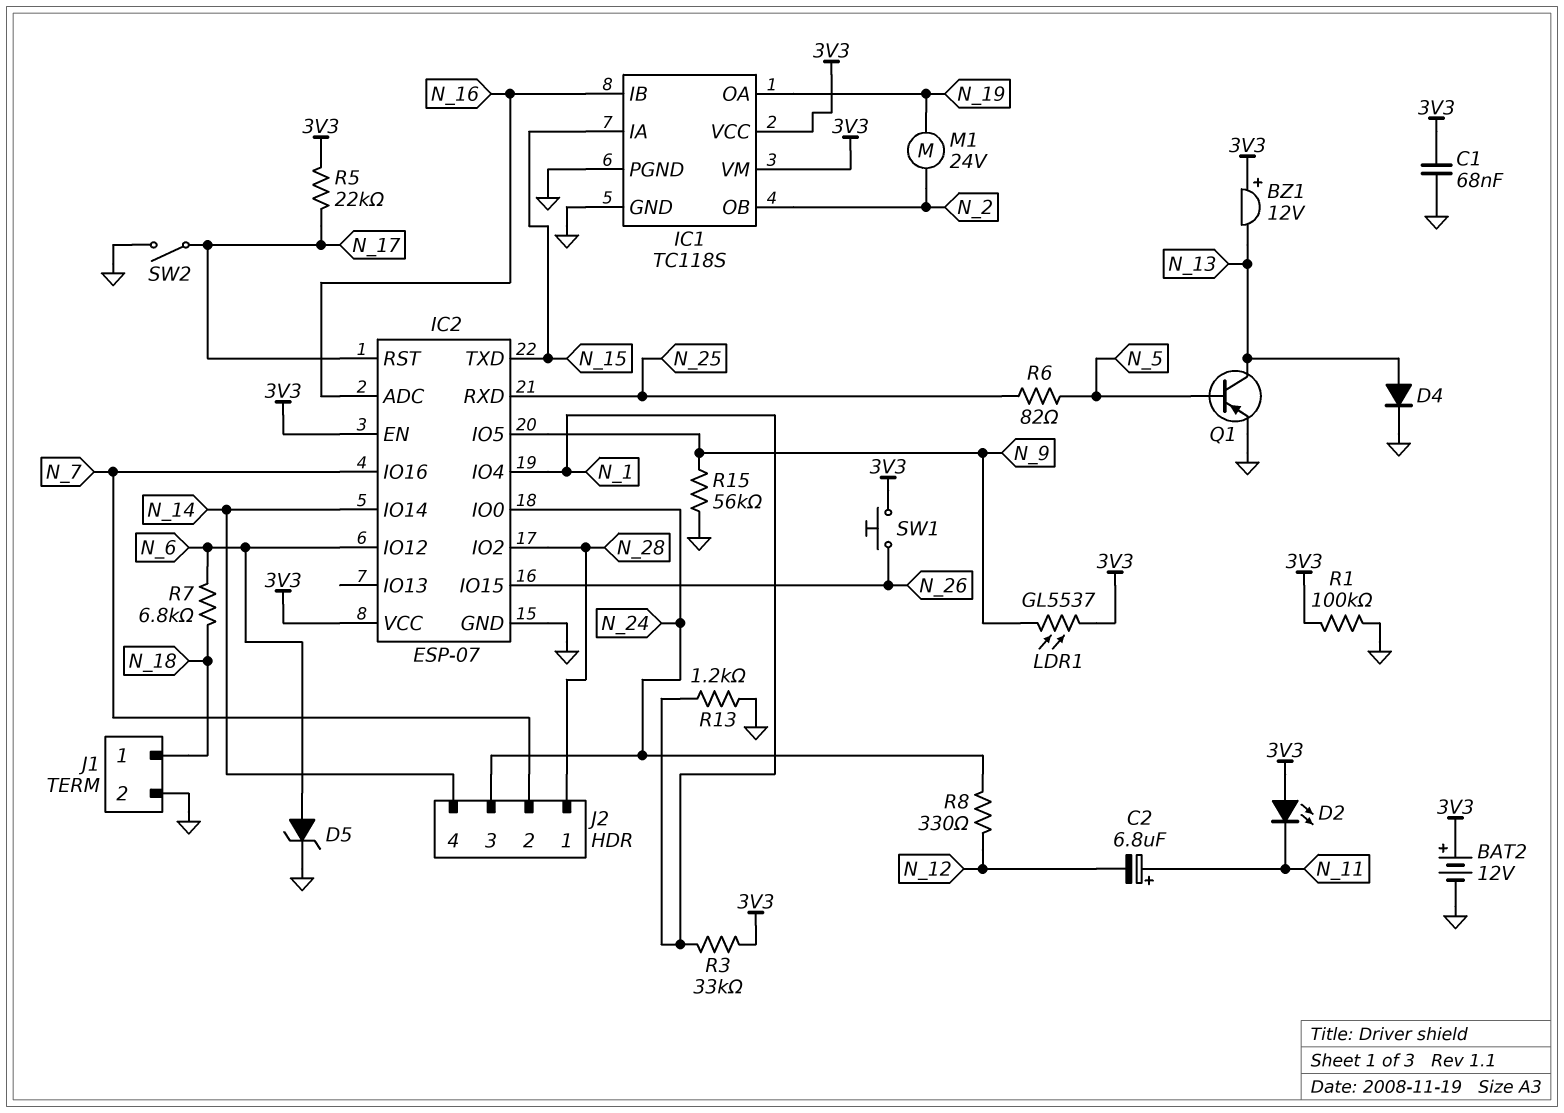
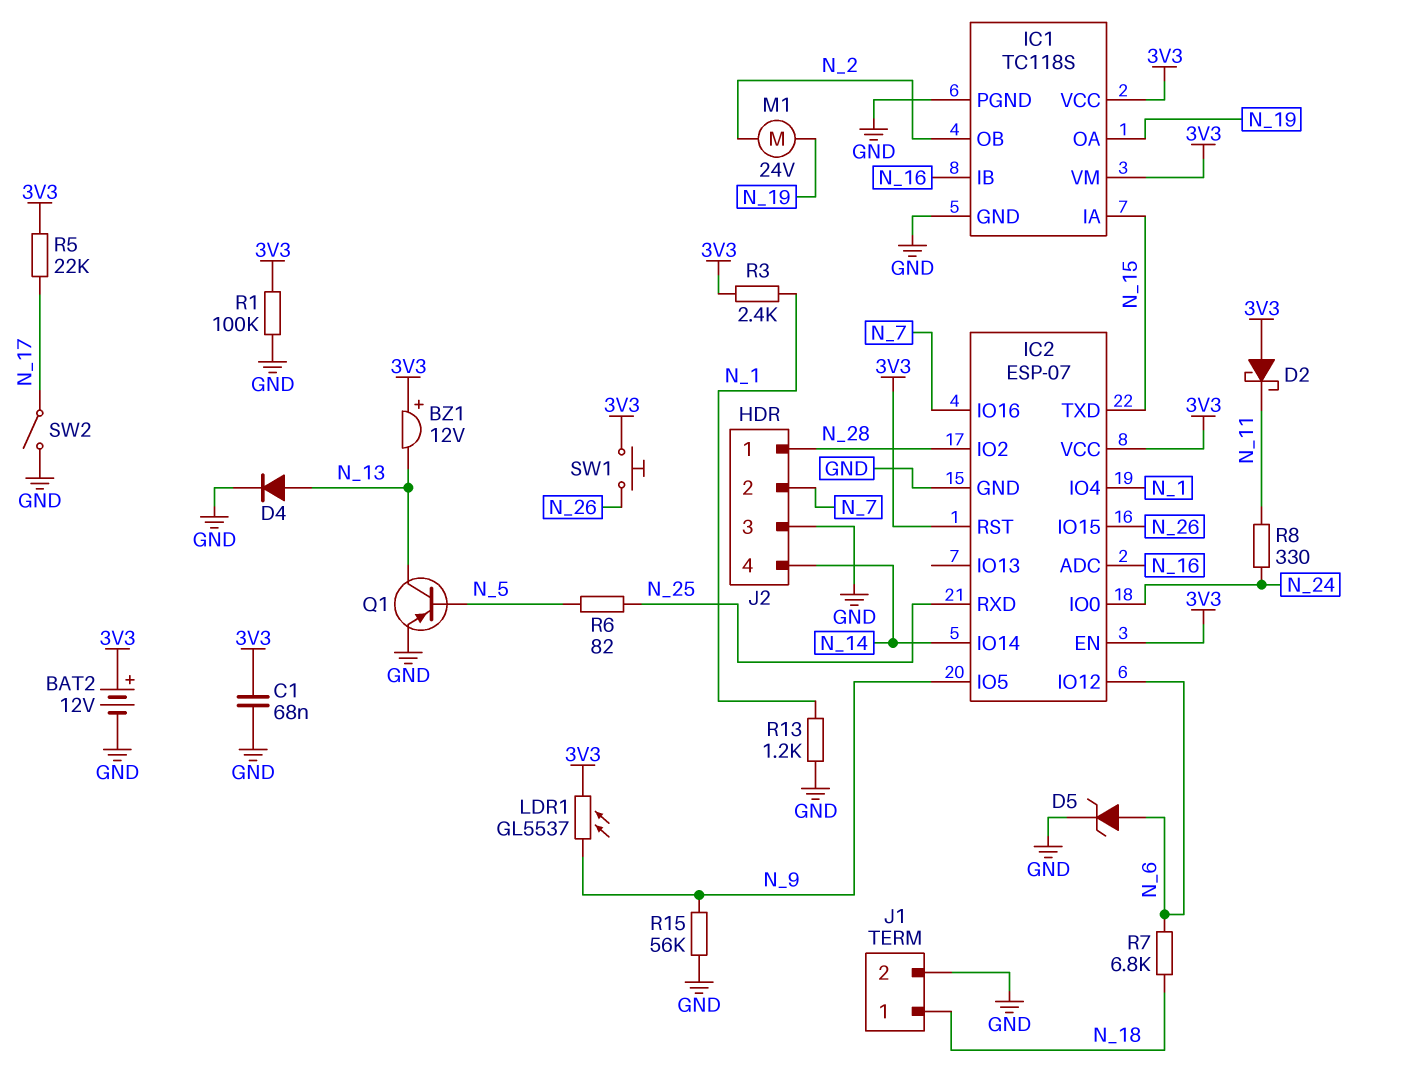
C2: 6.8uF (plus N_11, minus N_12) -> none
D2: LED (A 3V3, K N_11) -> schottky (A 3V3, K N_11)
IC2 pin RST: N_17 -> 3V3
J2 pin 3: N_24 -> GND
R3: 33k (3V3, N_1) -> 2.4k (3V3, N_1)
R8: 330 (N_12, N_24) -> 330 (N_11, N_24)

